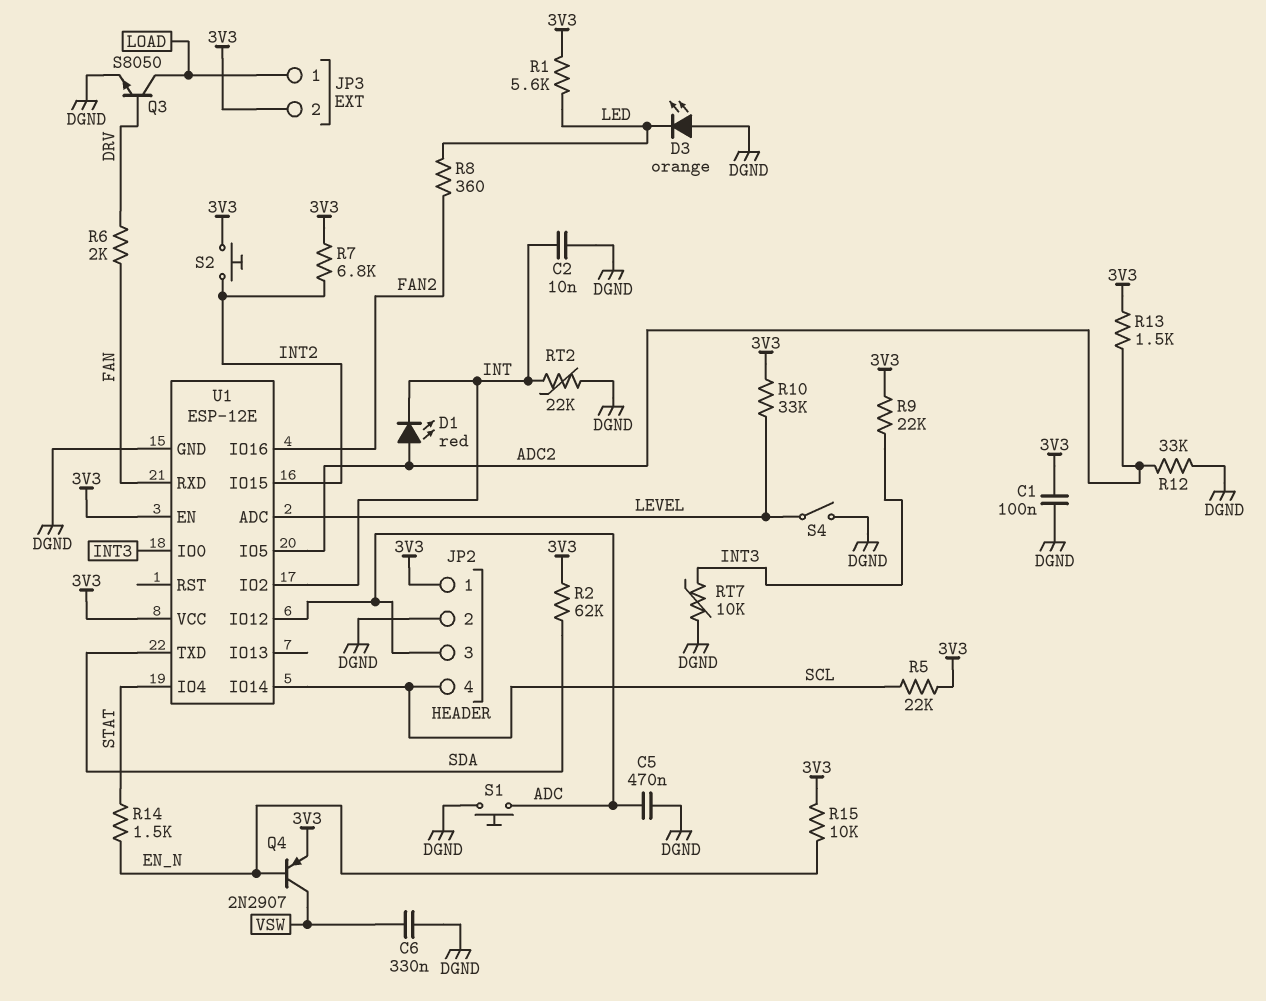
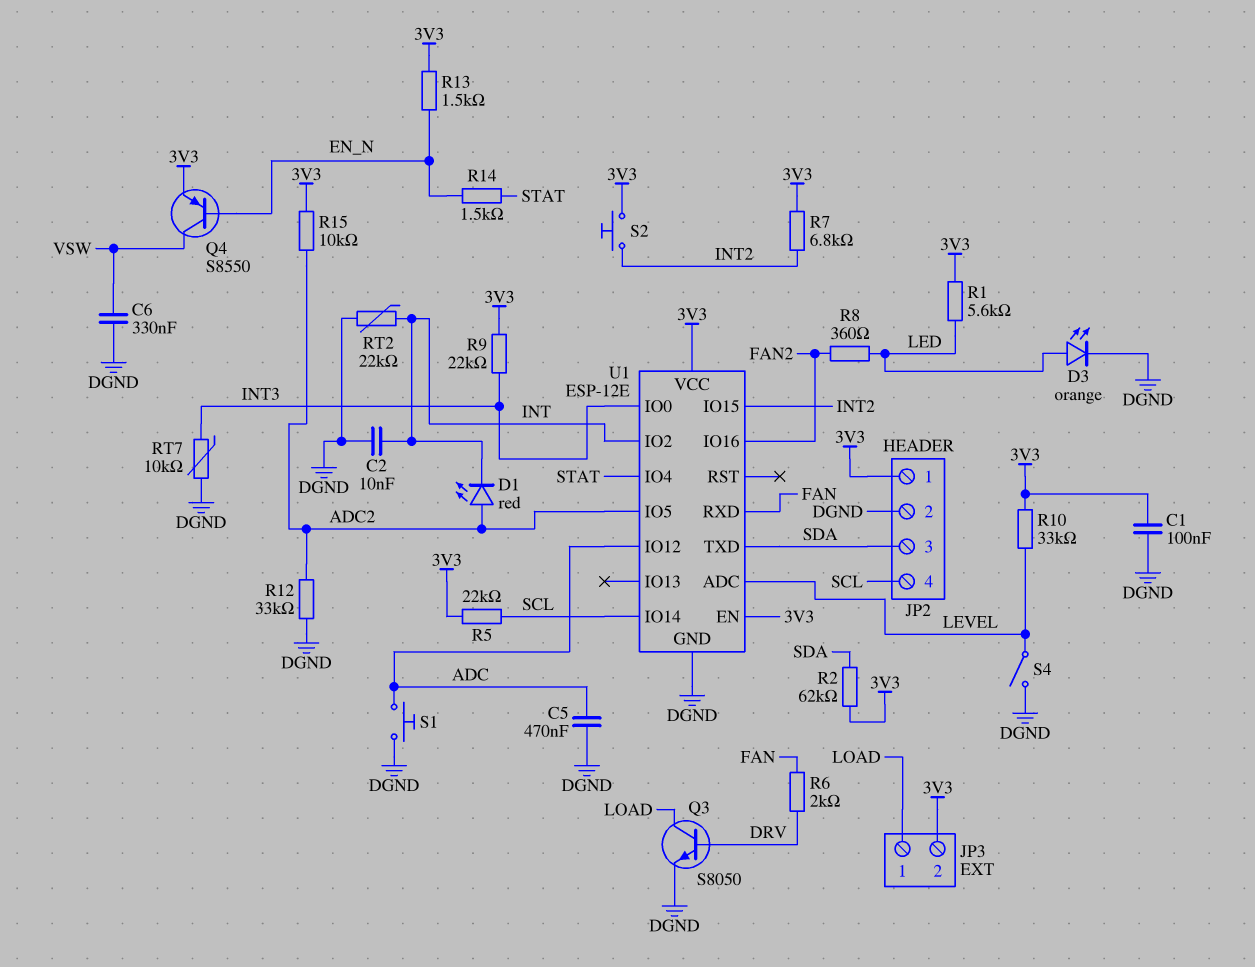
D3: LED orange (A DGND, K LED) -> LED orange (A LED, K DGND)
JP2 pin 3: ADC -> SDA
Q4: PNP 2N2907 (B EN_N, C VSW, E 3V3) -> PNP S8550 (B EN_N, C VSW, E 3V3)
R13: 1.5k (3V3, ADC2) -> 1.5k (3V3, EN_N)
R15: 10k (3V3, EN_N) -> 10k (3V3, ADC2)

